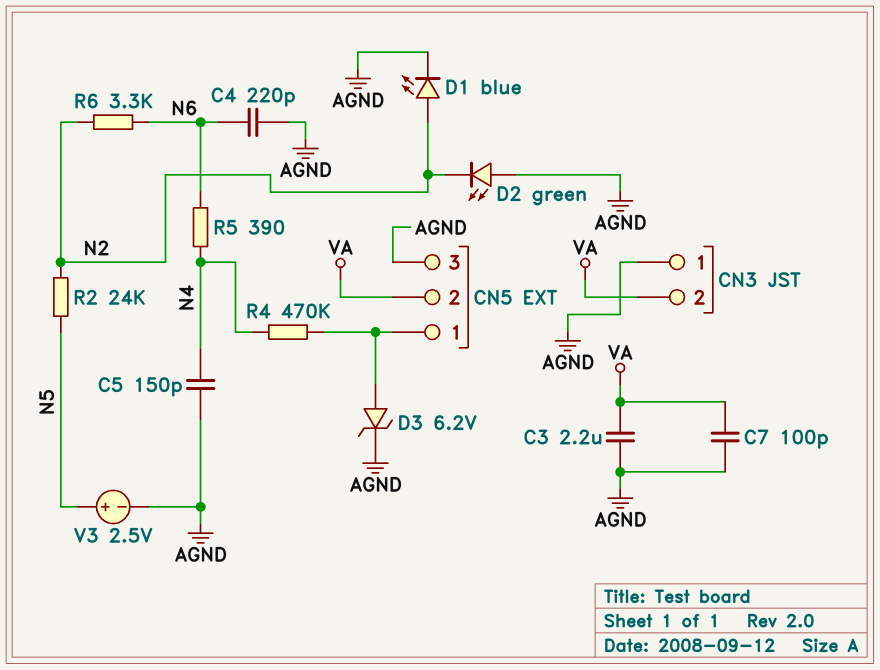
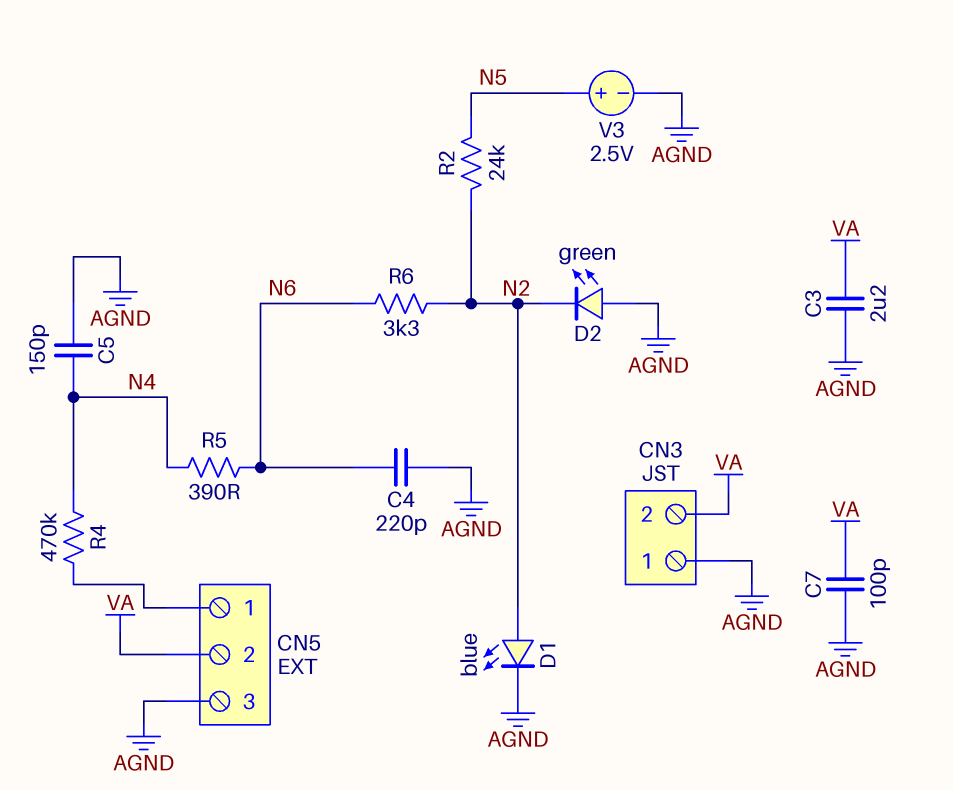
D3: zener 6.2V (A CN5/1, K AGND) -> none

